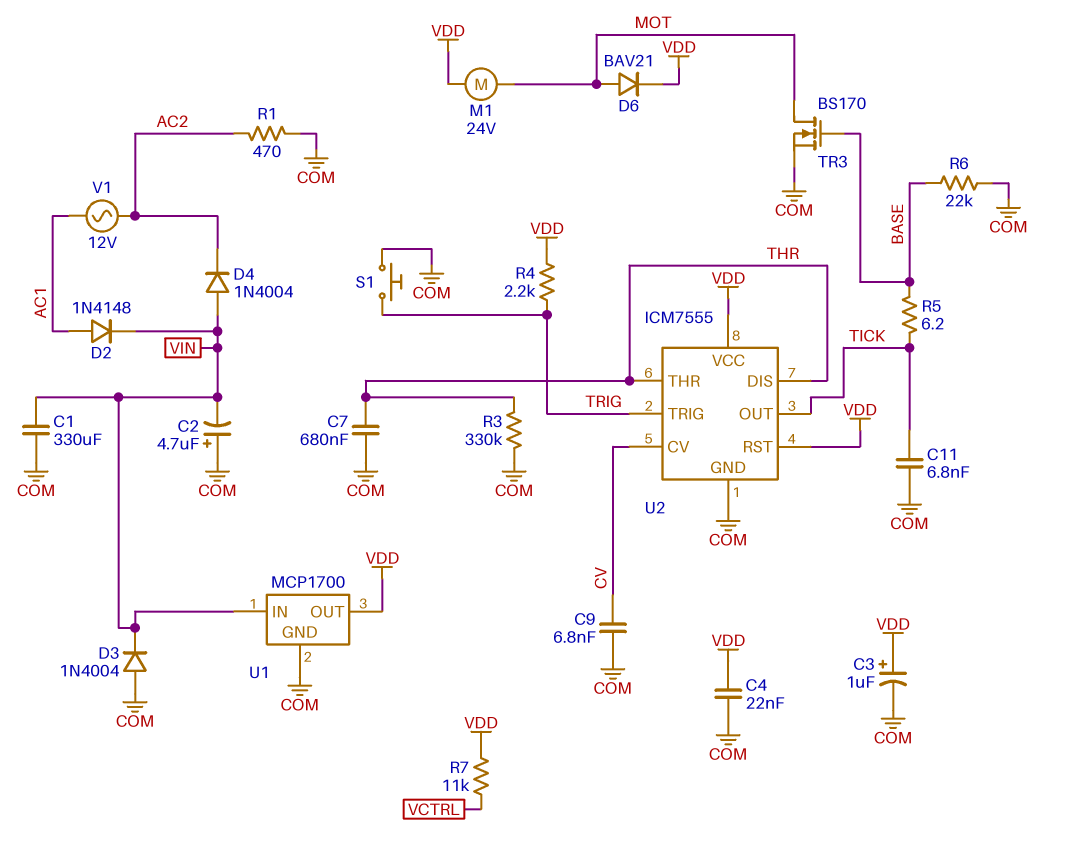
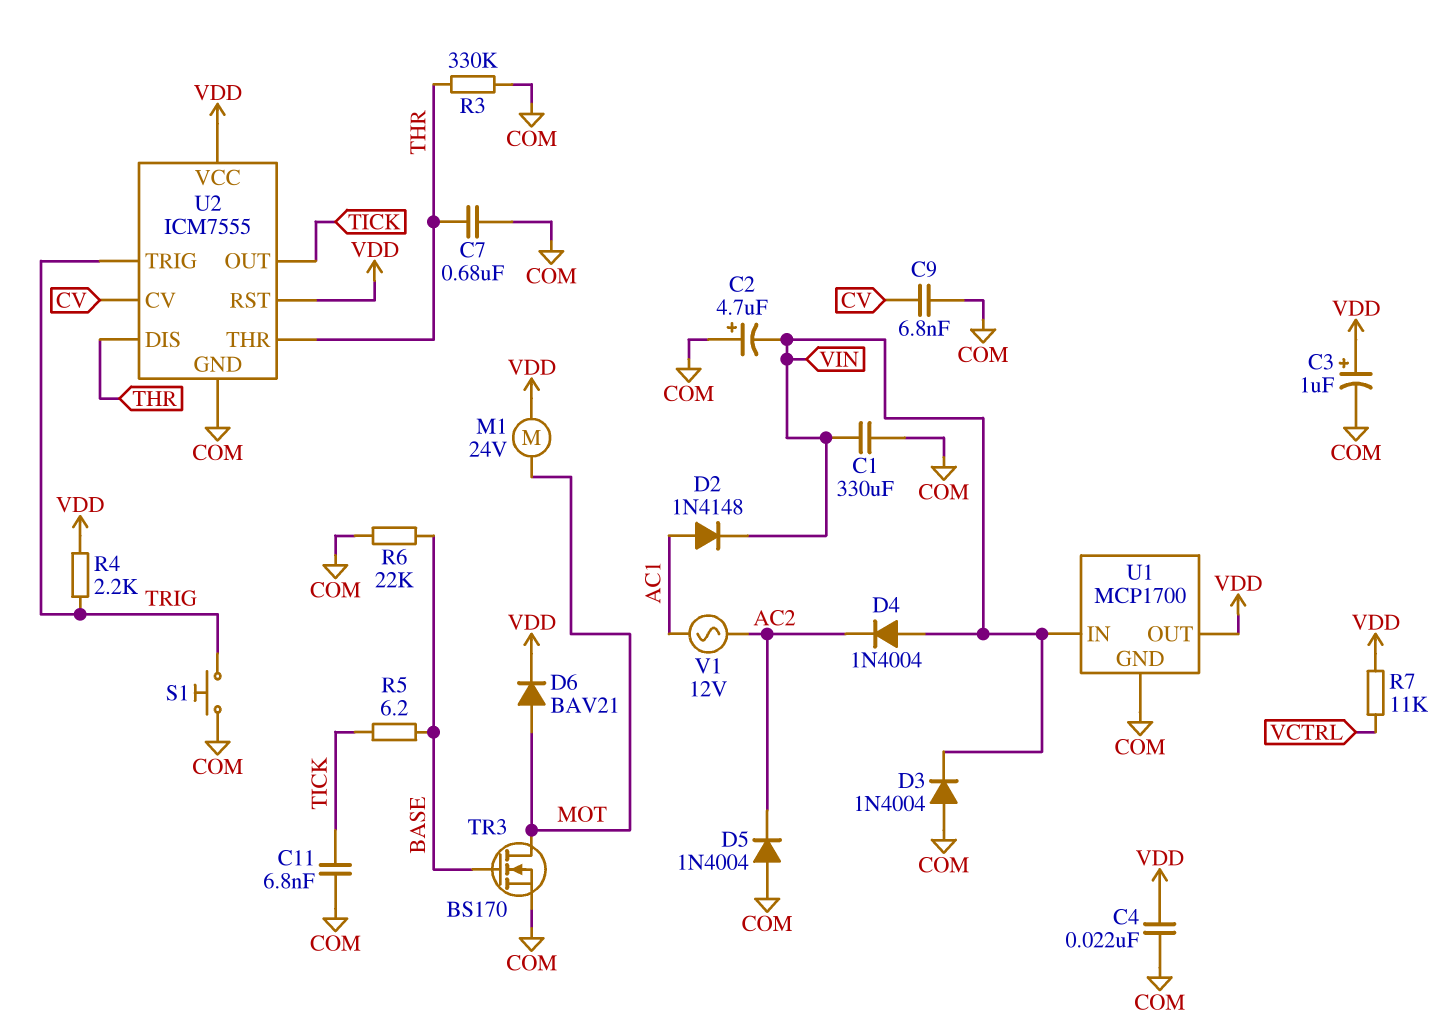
D5: none -> diode 1N4004 (A COM, K AC2)
R1: 470 (AC2, COM) -> none

